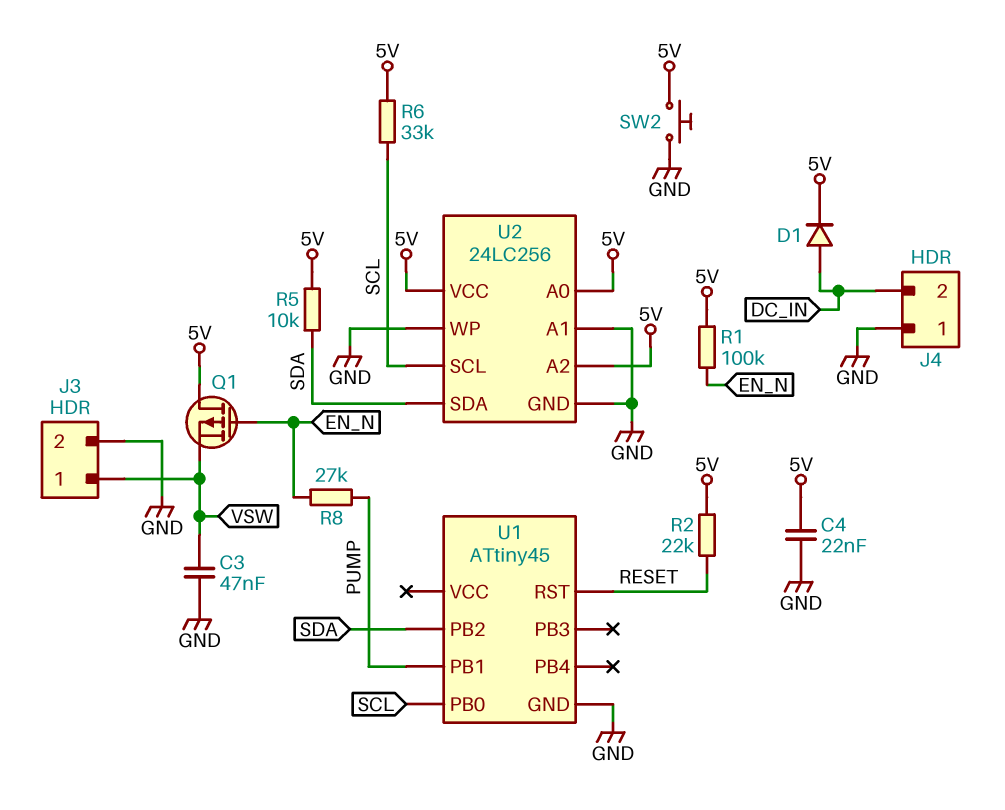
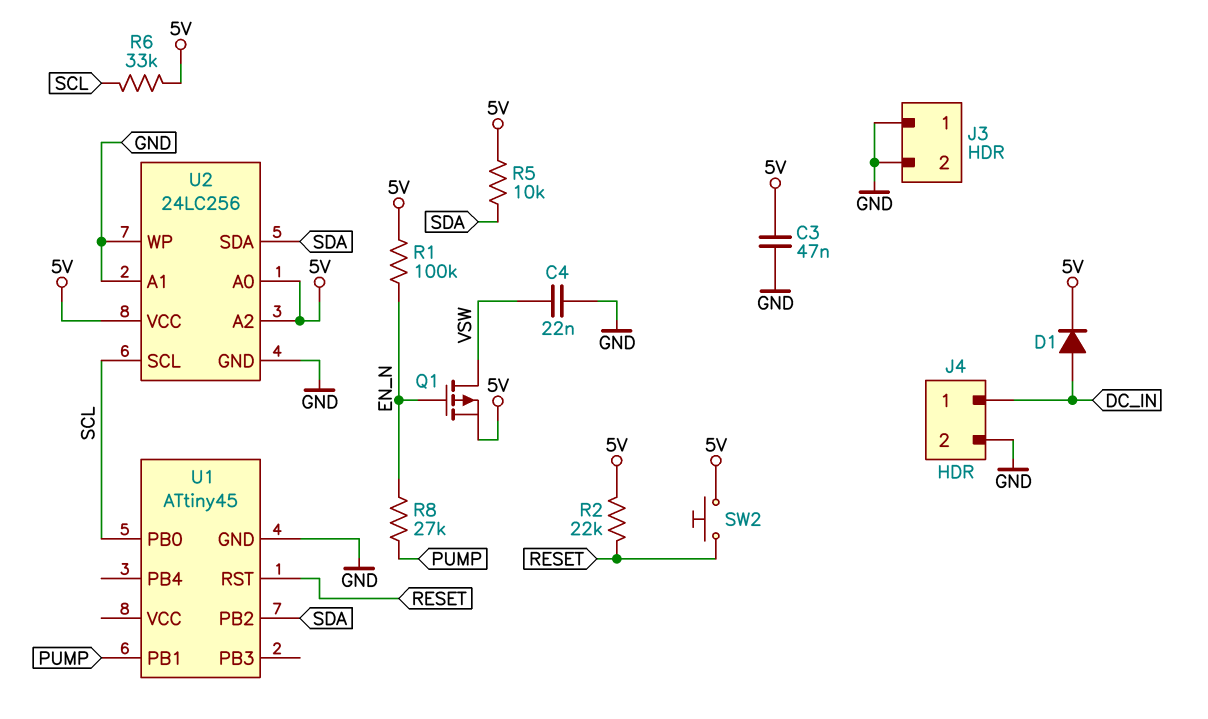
C3: 47nF (GND, VSW) -> 47nF (5V, GND)
C4: 22nF (5V, GND) -> 22nF (GND, VSW)
J3 pin 1: VSW -> GND
J4 pin 1: GND -> DC_IN
J4 pin 2: DC_IN -> GND
Q1: PMOS (G EN_N, D 5V, S VSW) -> PMOS (G EN_N, D VSW, S 5V)
SW2: button (5V, GND) -> button (5V, RESET)

